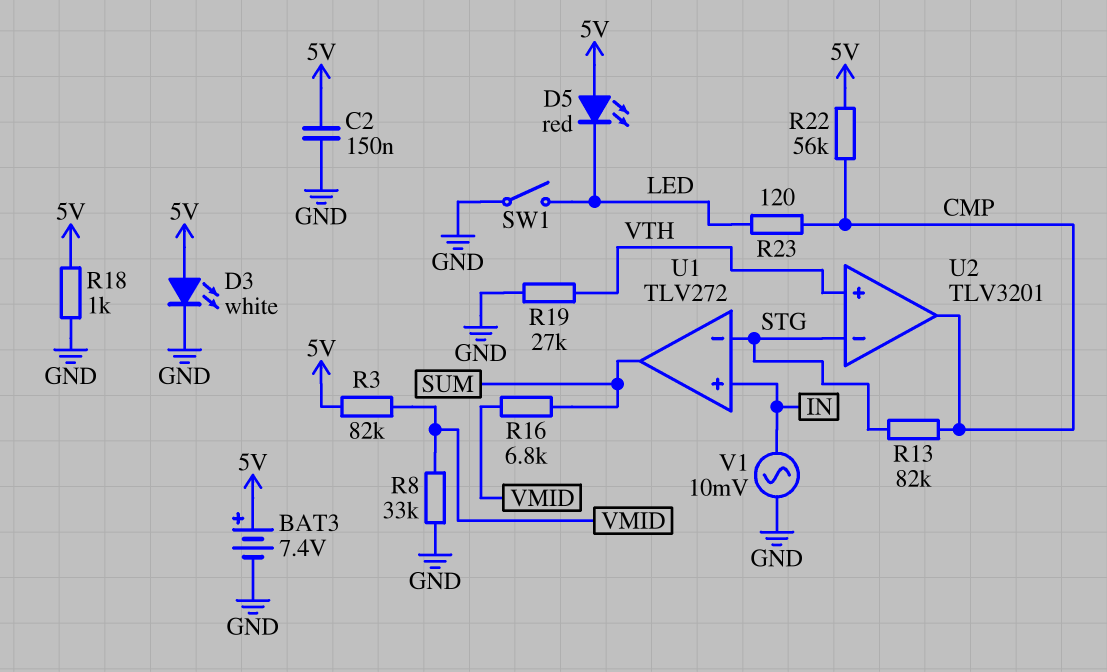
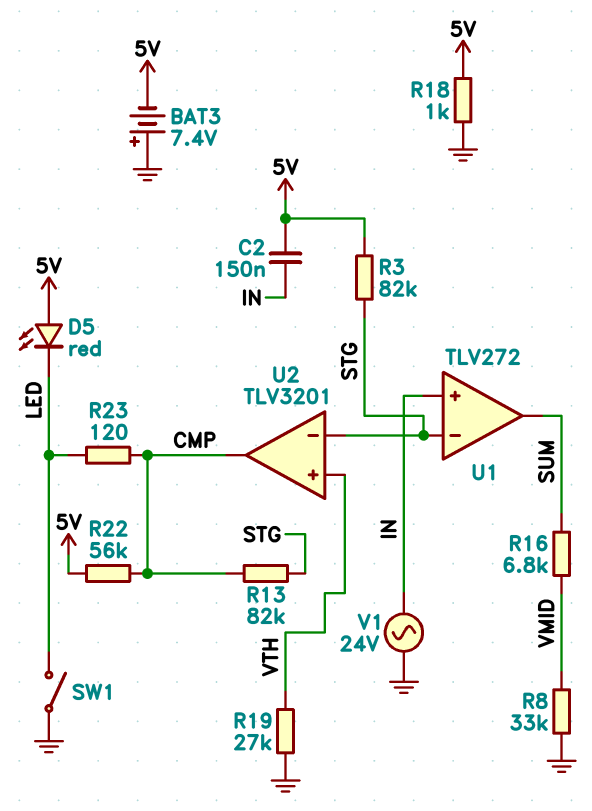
BAT3: 7.4V (plus 5V, minus GND) -> 7.4V (plus GND, minus 5V)
C2: 150nF (5V, GND) -> 150nF (5V, IN)
D3: LED white (A 5V, K GND) -> none
R3: 82k (5V, VMID) -> 82k (5V, STG)
V1: AC 10mV (GND, IN) -> AC 24V (GND, IN)

